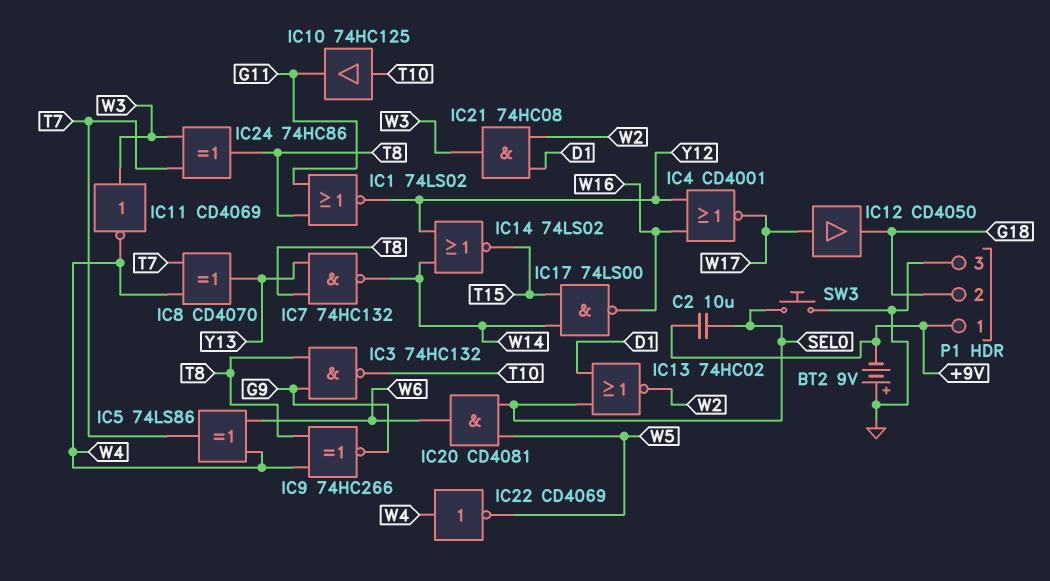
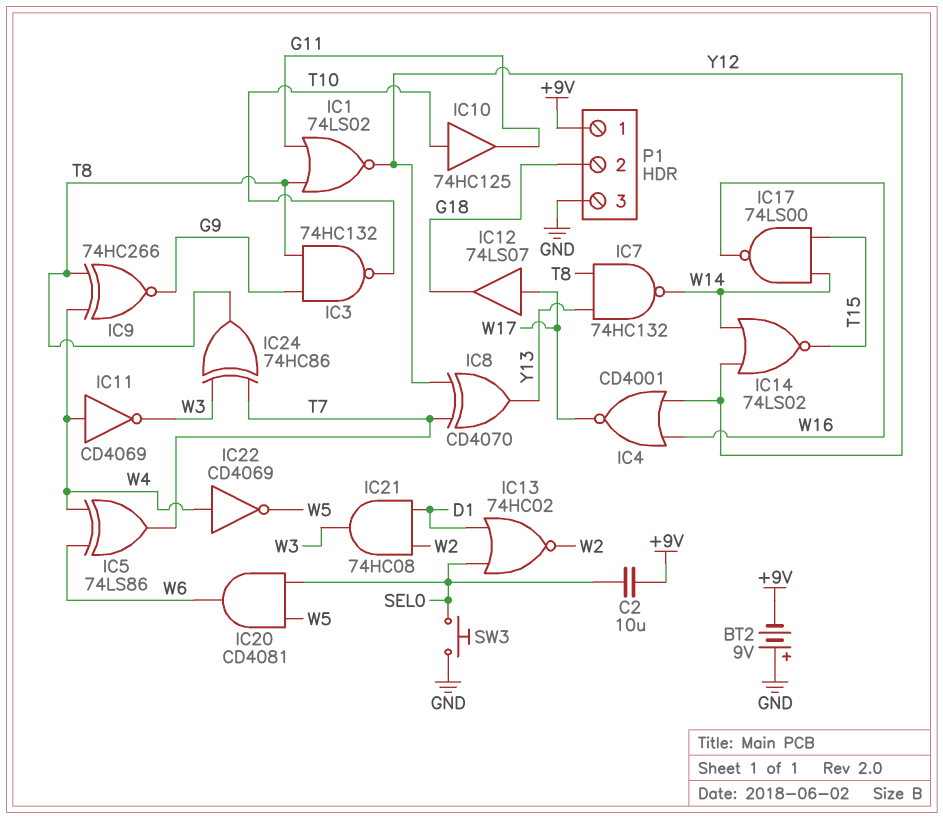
IC8: XOR CD4070 (in T7, in W4, out Y13) -> XOR CD4070 (in T7, in Y12, out Y13)
IC11: NOT CD4069 (in W3, out W4) -> NOT CD4069 (in W4, out W3)
IC12: buffer CD4050 (in W17, out G18) -> buffer 74LS07 (in W17, out G18)

